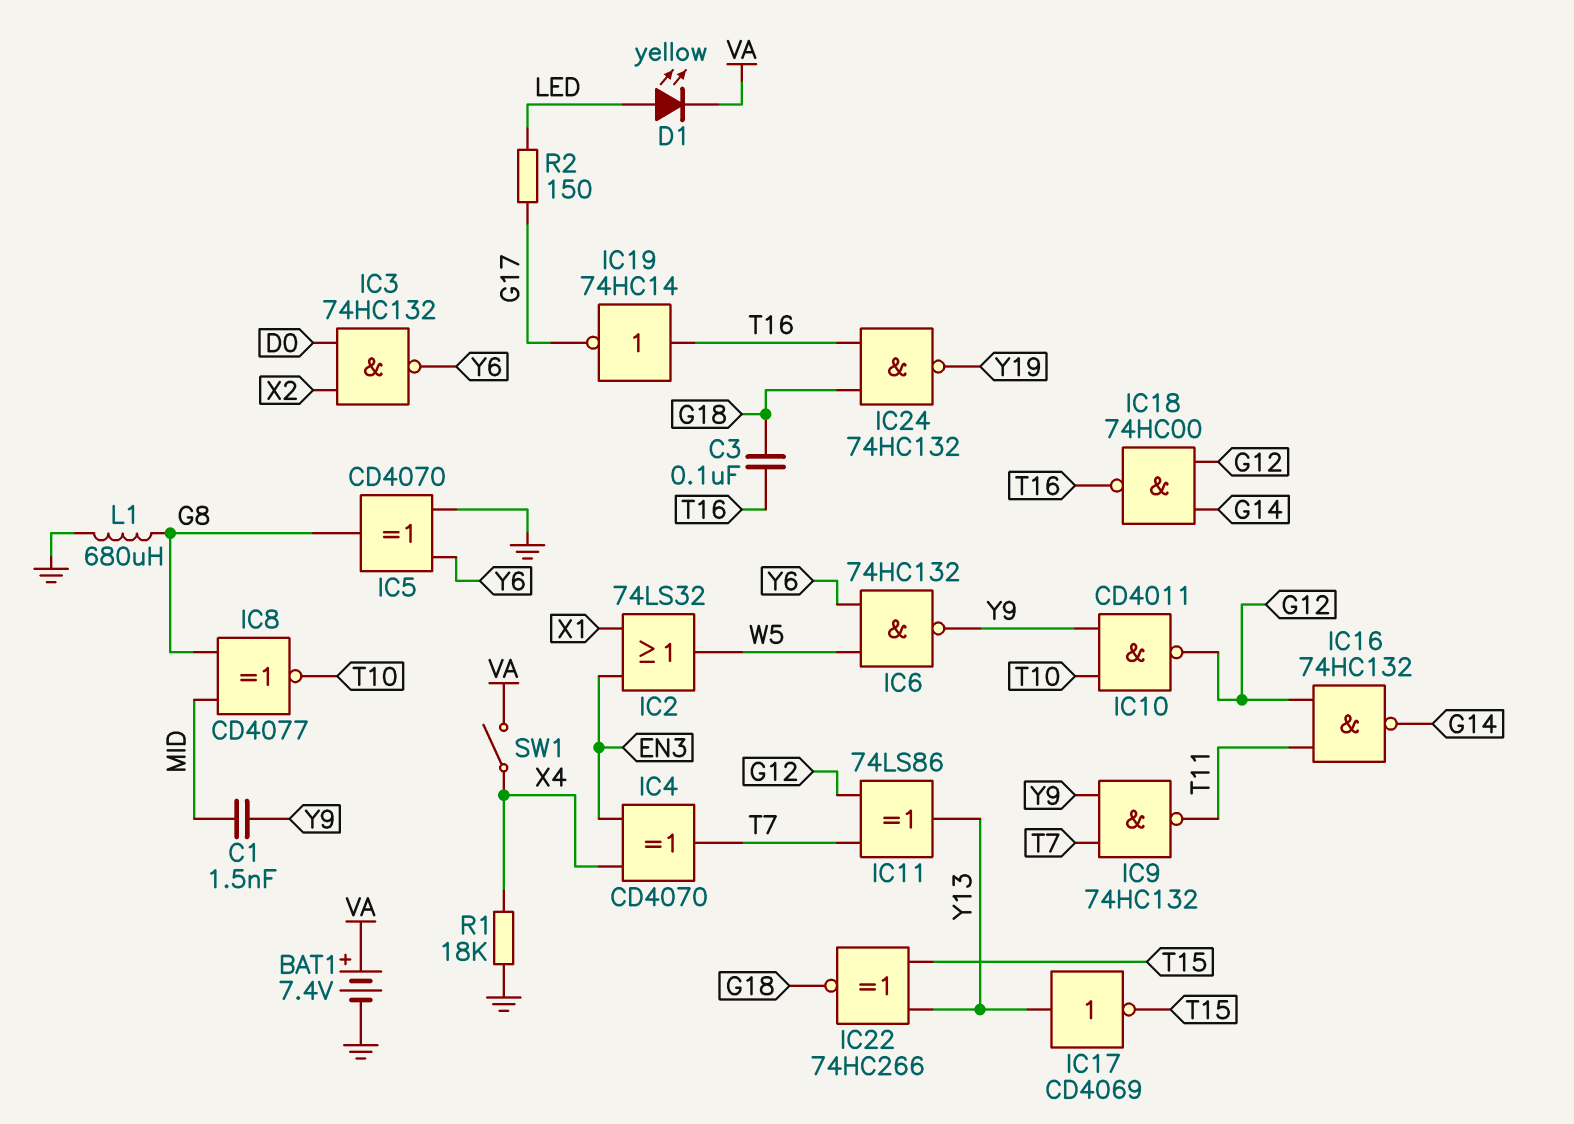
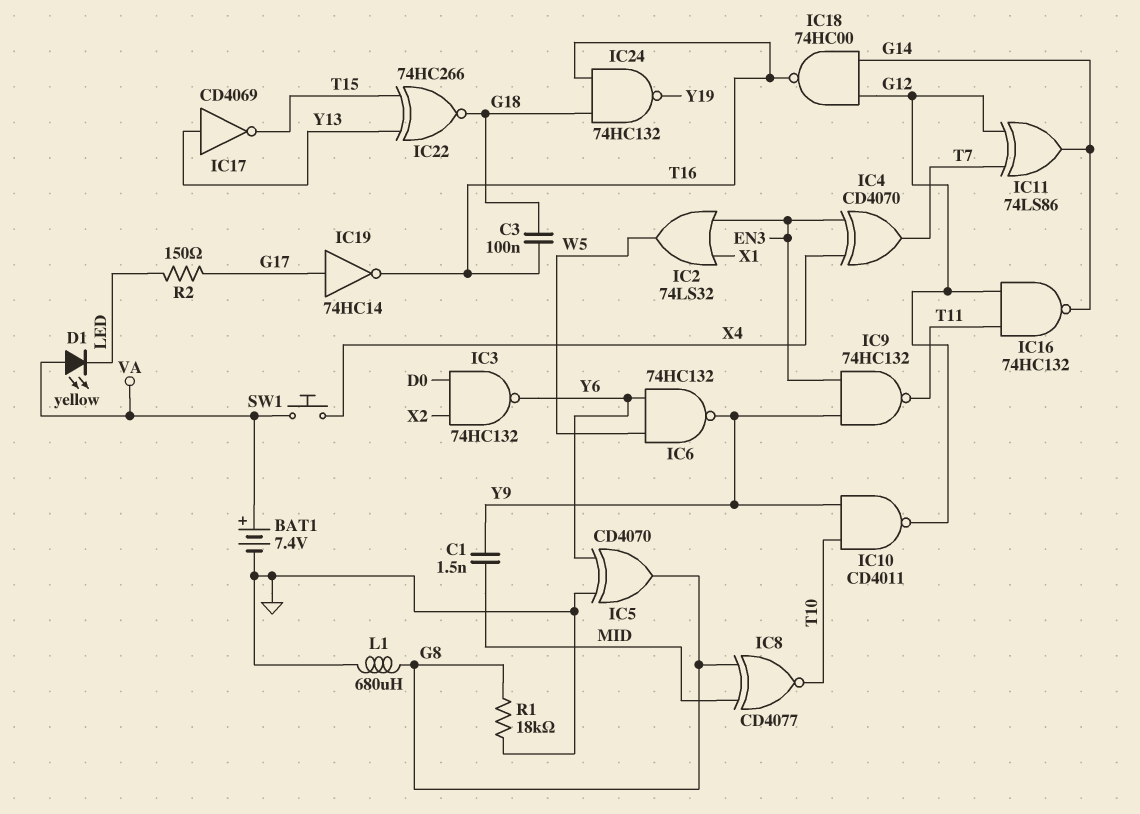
D1: LED yellow (A LED, K VA) -> LED yellow (A VA, K LED)
IC9: NAND 74HC132 (in T7, in Y9, out T11) -> NAND 74HC132 (in EN3, in Y9, out T11)
IC11: XOR 74LS86 (in G12, in T7, out Y13) -> XOR 74LS86 (in G12, in T7, out G14)
IC19: NOT 74HC14 (in T16, out G17) -> NOT 74HC14 (in G17, out T16)
R1: 18k (GND, X4) -> 18k (G8, GND)
SW1: switch (VA, X4) -> button (VA, X4)

